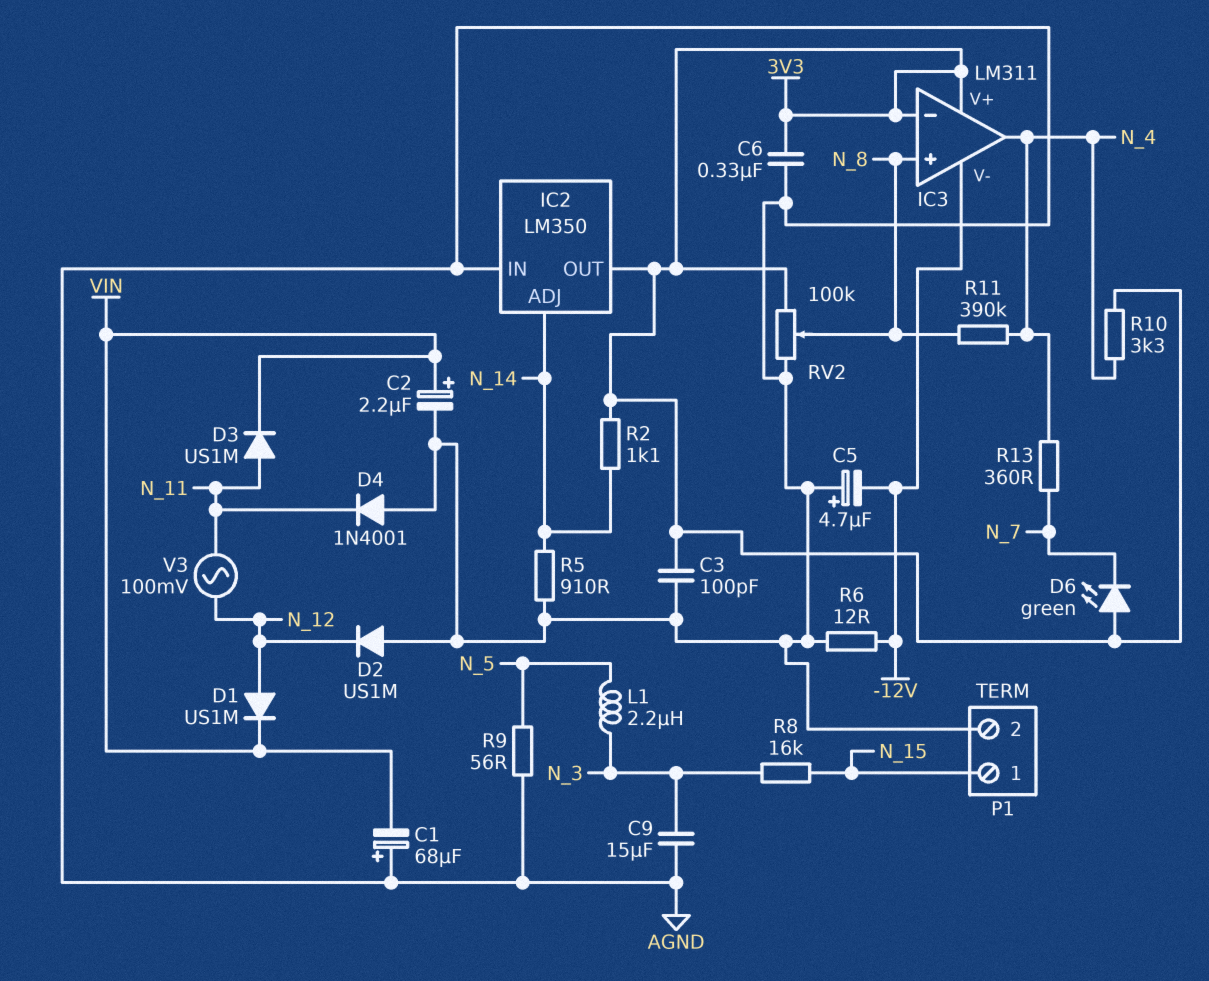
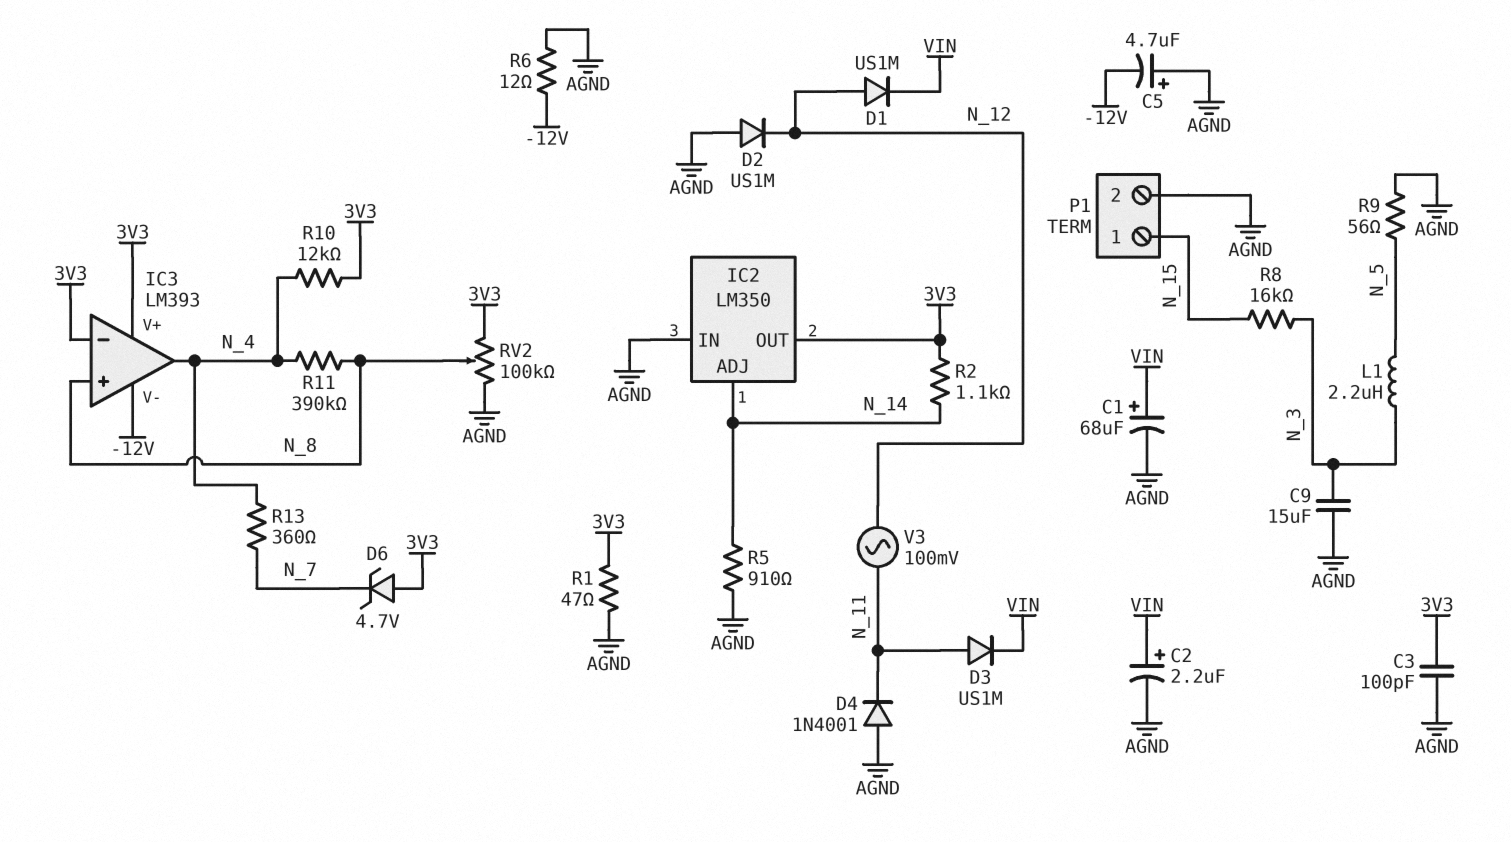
C1: 68uF (plus AGND, minus VIN) -> 68uF (plus VIN, minus AGND)
C6: 330nF (3V3, AGND) -> none
D6: LED green (A 3V3, K N_7) -> zener 4.7V (A 3V3, K N_7)
IC3: LM311 -> LM393
R1: none -> 47 (3V3, AGND)
R10: 3.3k (3V3, N_4) -> 12k (3V3, N_4)

